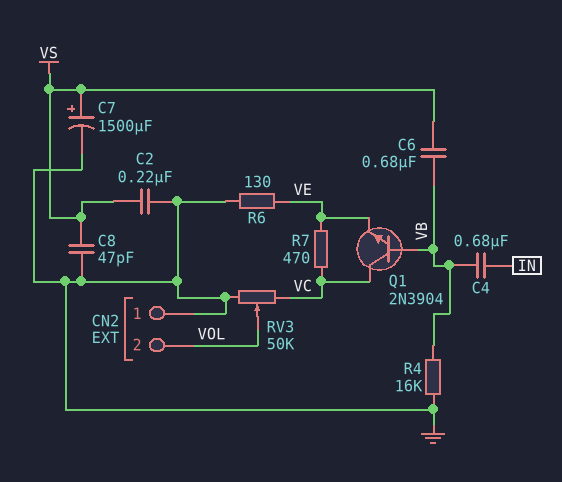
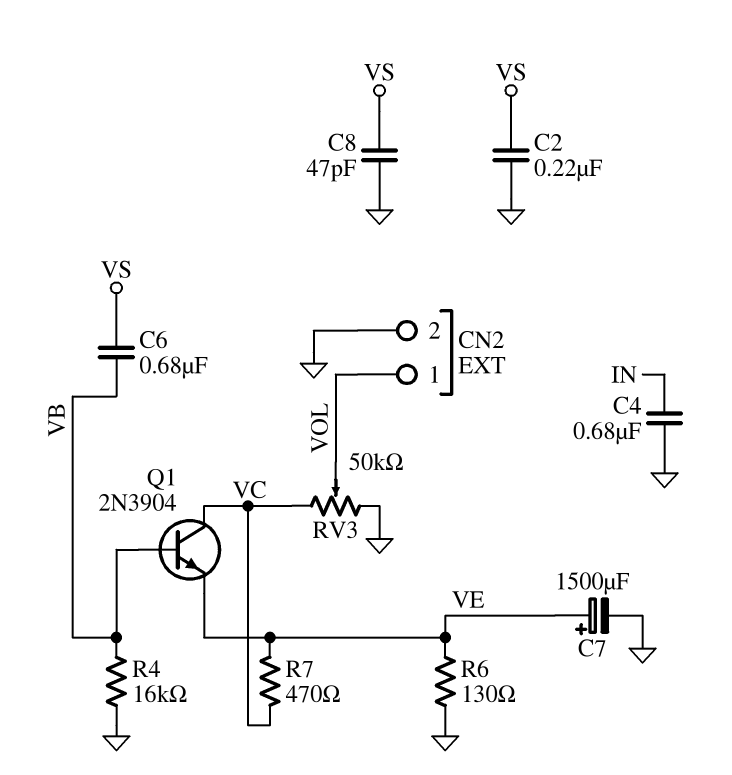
C4: 680nF (IN, VB) -> 680nF (GND, IN)
C7: 1500uF (plus VS, minus GND) -> 1500uF (plus VE, minus GND)
CN2 pin 1: GND -> VOL
CN2 pin 2: VOL -> GND

